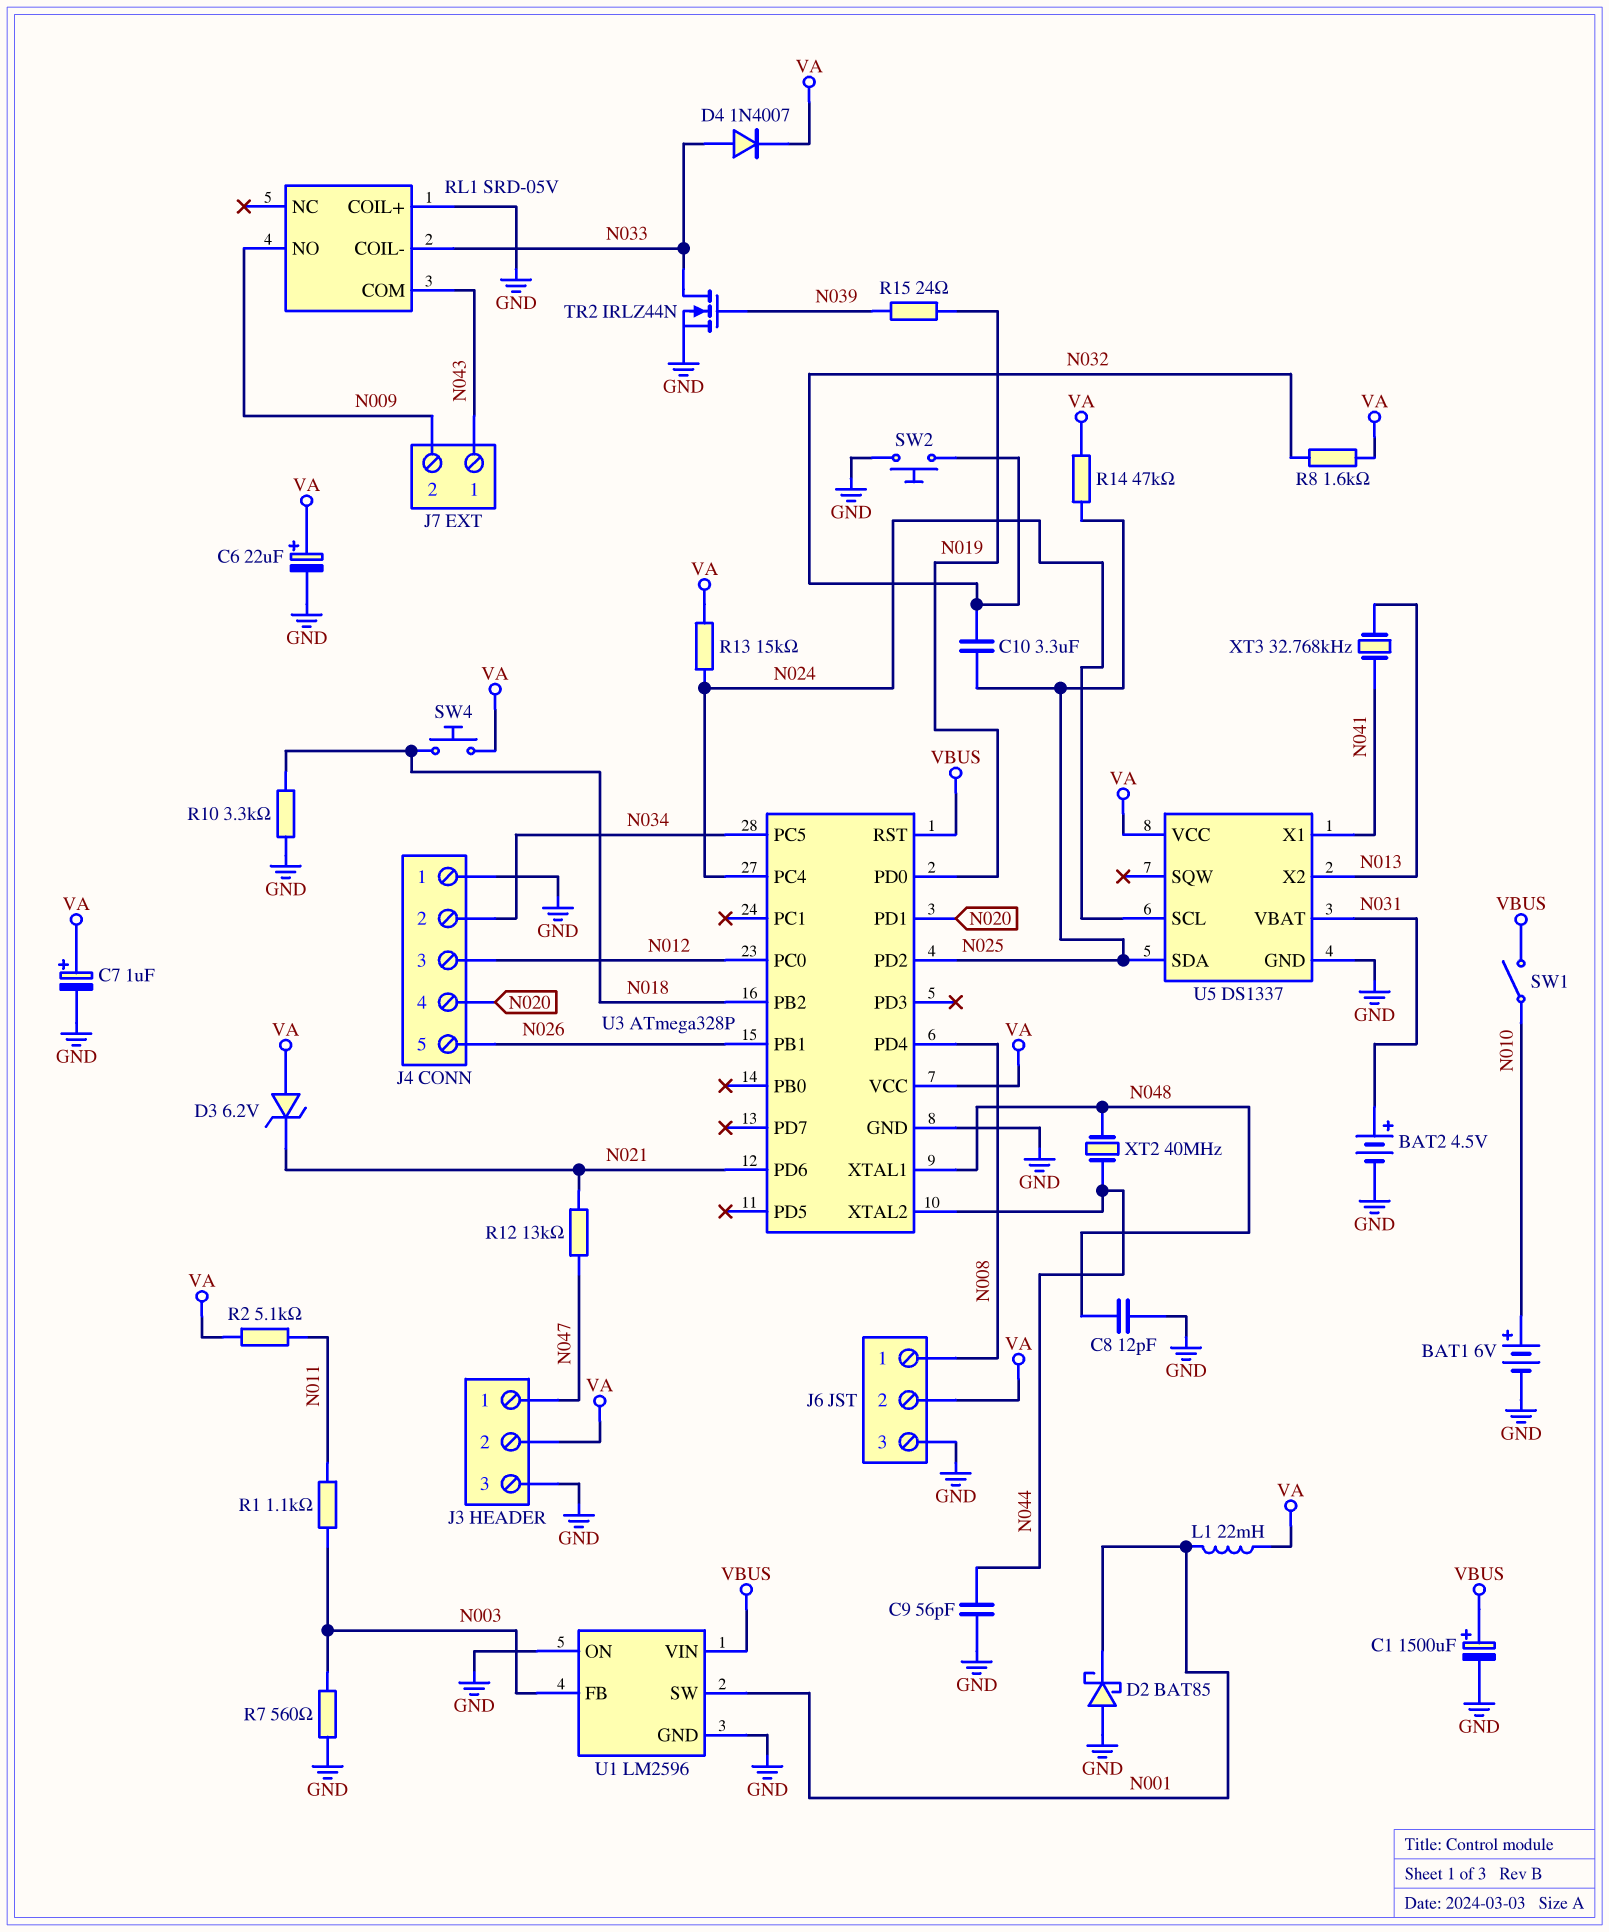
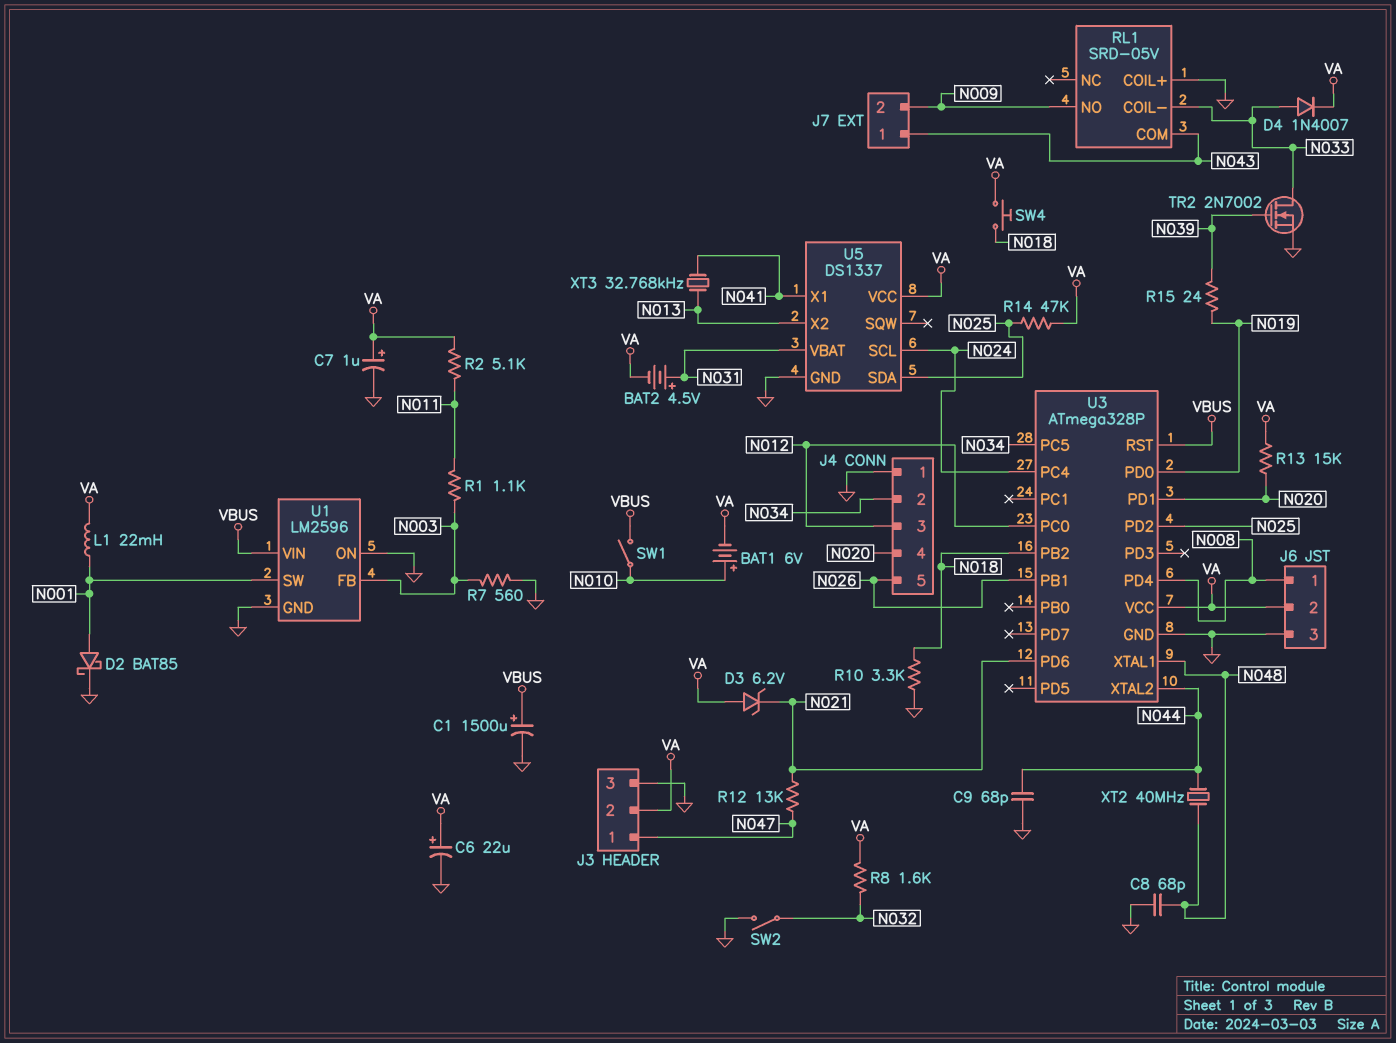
BAT1: 6V (plus N010, minus GND) -> 6V (plus N010, minus VA)
BAT2: 4.5V (plus N031, minus GND) -> 4.5V (plus N031, minus VA)
C8: 12pF (GND, N048) -> 68pF (GND, N048)
C9: 56pF (GND, N044) -> 68pF (GND, N044)
C10: 3.3uF (N025, N032) -> none
D2: schottky BAT85 (A GND, K N001) -> schottky BAT85 (A N001, K GND)
R13: 15k (N024, VA) -> 15k (N020, VA)
SW2: button (GND, N032) -> switch (GND, N032)
TR2: NMOS IRLZ44N (G N039, D N033, S GND) -> NMOS 2N7002 (G N039, D N033, S GND)

